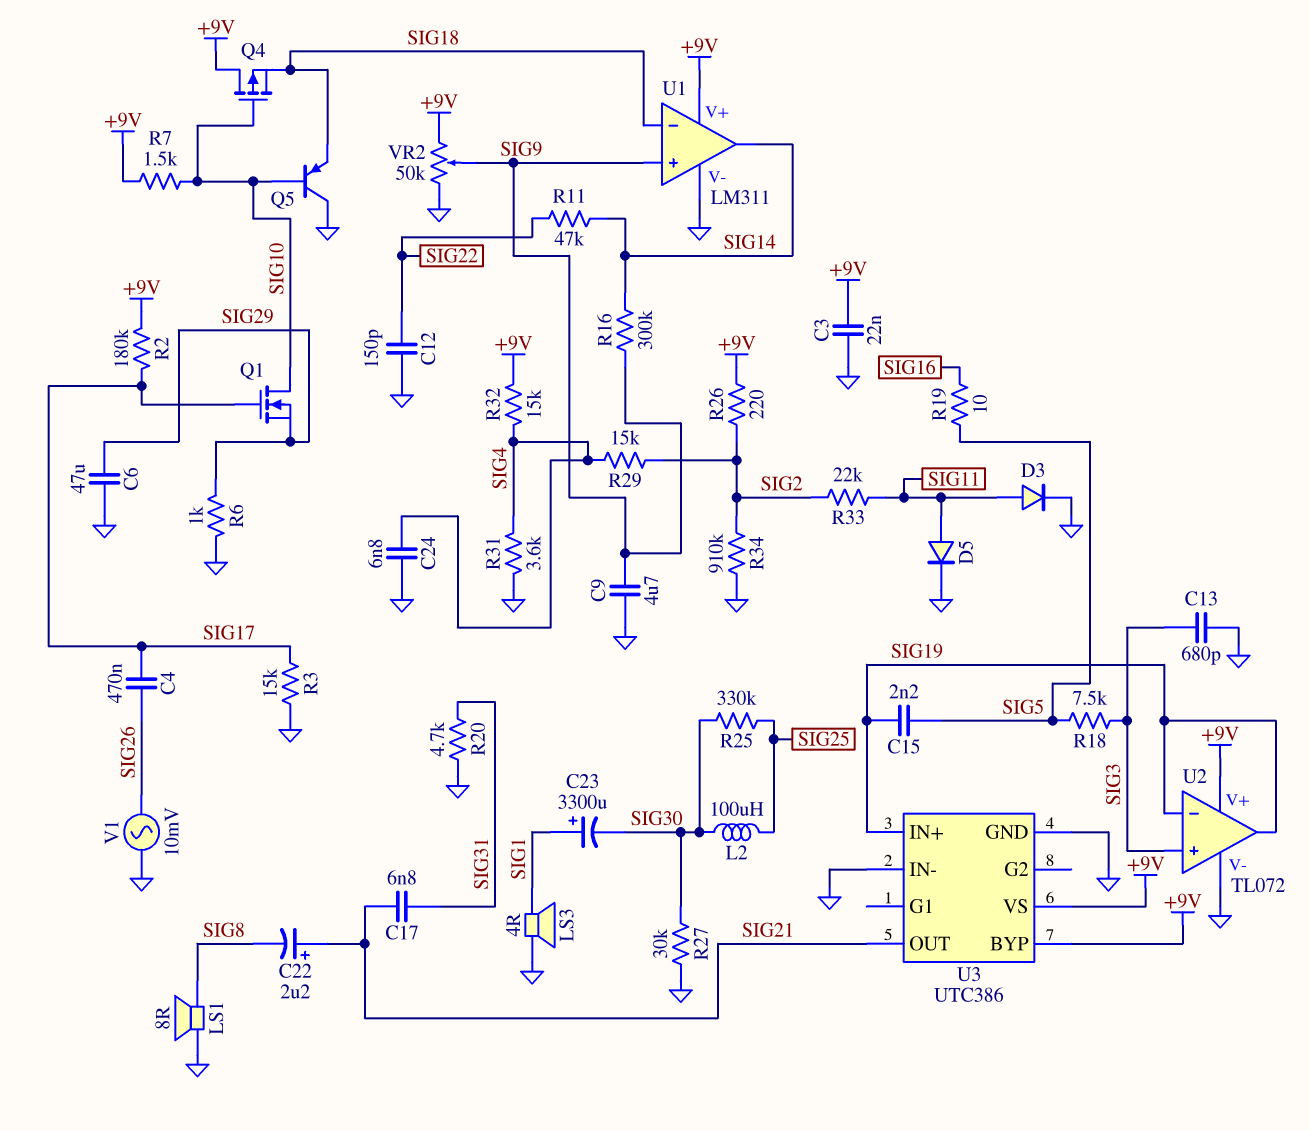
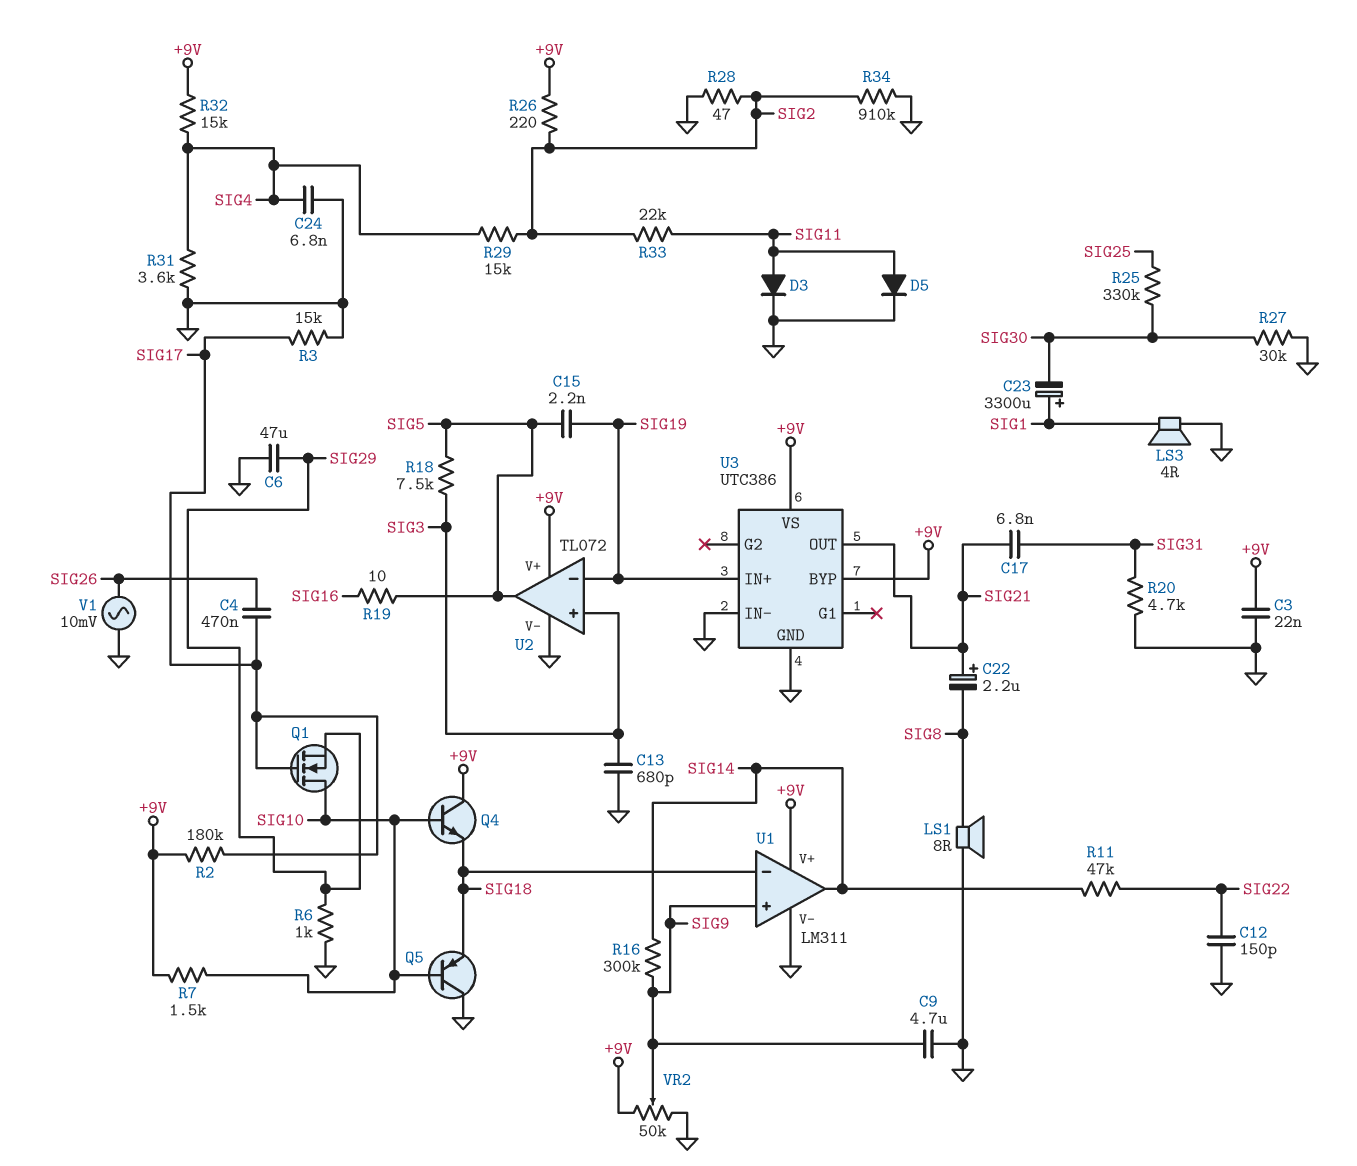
L2: 100uH (SIG25, SIG30) -> none
Q4: PMOS (G SIG10, D +9V, S SIG18) -> NPN (B SIG10, C +9V, E SIG18)
R28: none -> 47 (GND, SIG2)
U2 pin out: SIG19 -> SIG5

